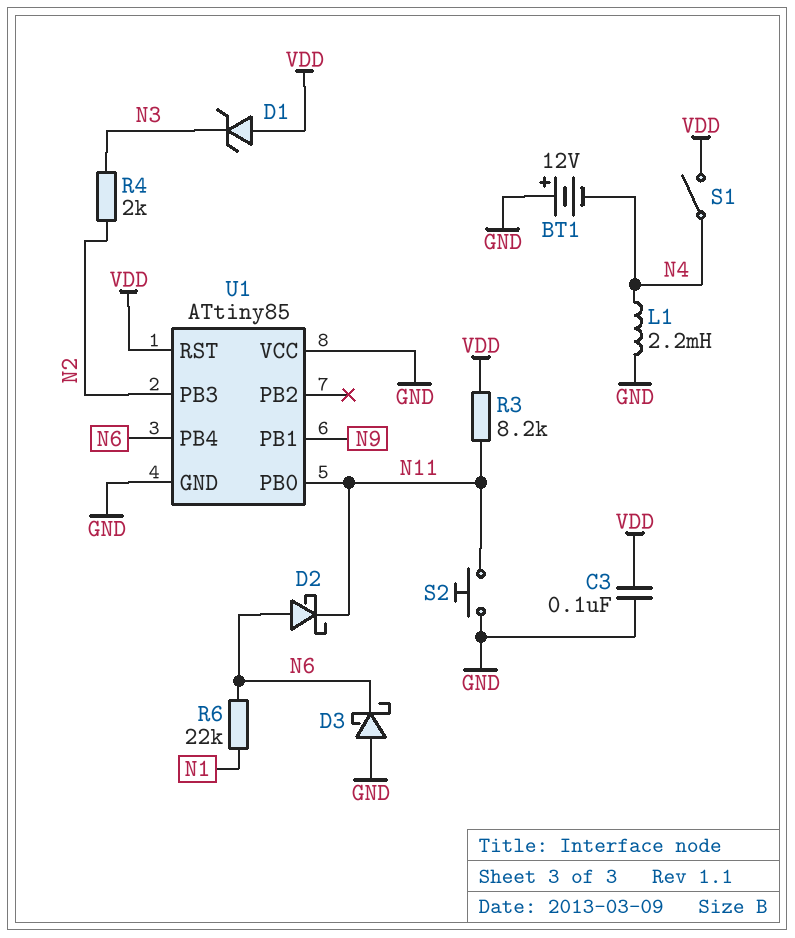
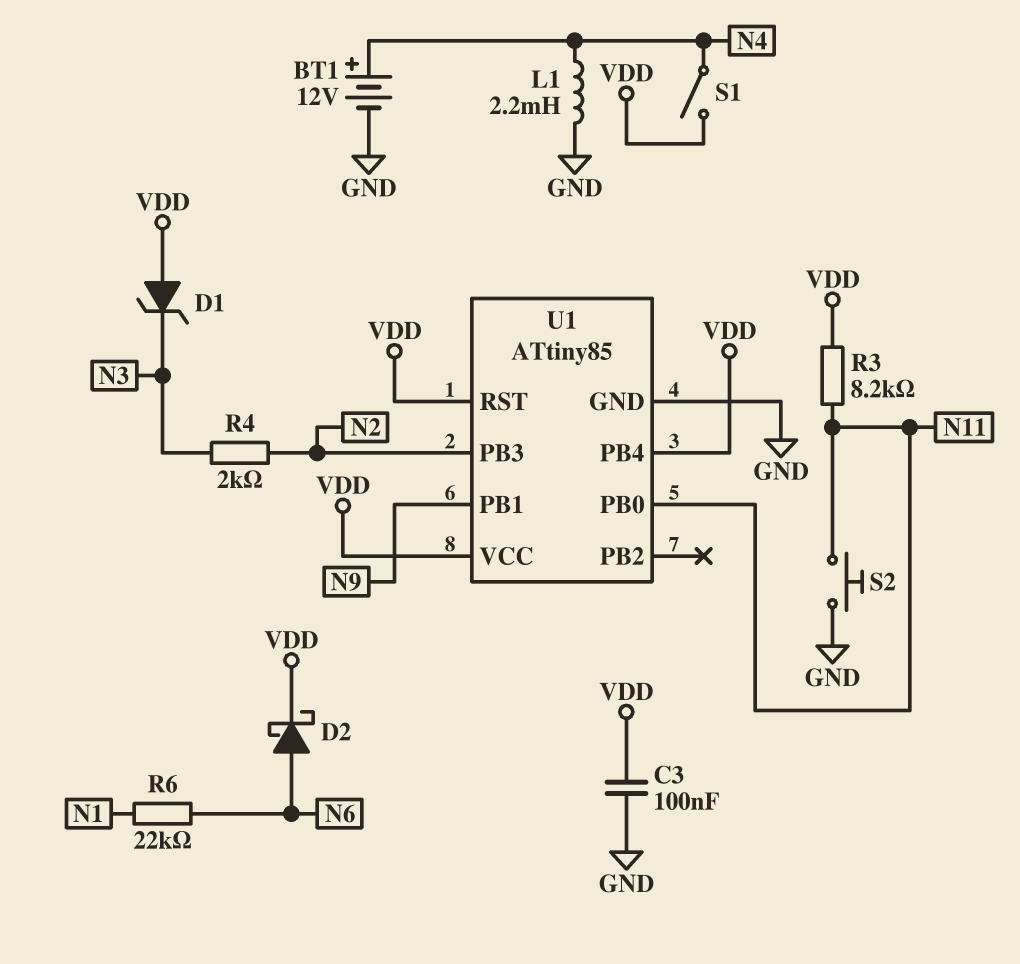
BT1: 12V (plus GND, minus N4) -> 12V (plus N4, minus GND)
D2: schottky (A N6, K N11) -> schottky (A N6, K VDD)
D3: schottky (A GND, K N6) -> none
U1 pin PB4: N6 -> VDD
U1 pin VCC: GND -> VDD

